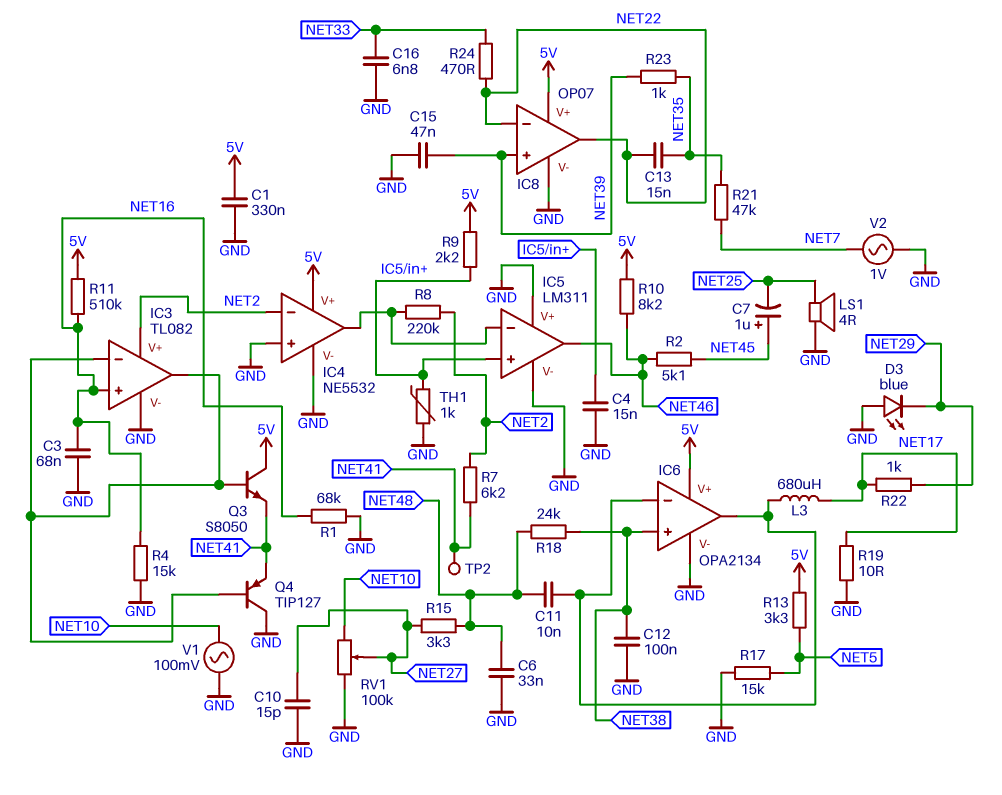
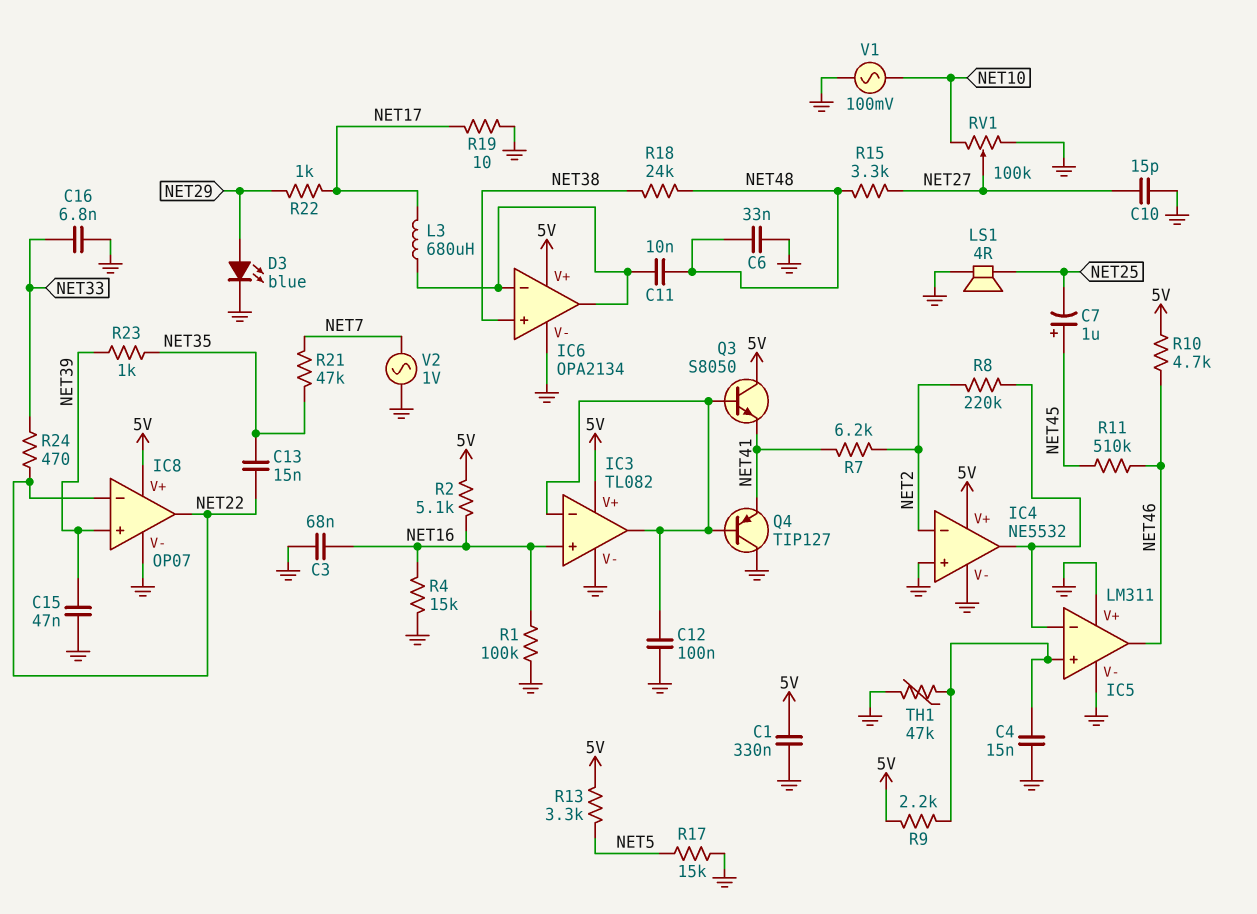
C12: 100nF (GND, NET38) -> 100nF (GND, IC3/in-)
D3: LED blue (A GND, K NET29) -> LED blue (A NET29, K GND)
IC3 pin V+: NET2 -> 5V
R1: 68k (GND, NET16) -> 100k (GND, NET16)
R2: 5.1k (NET45, NET46) -> 5.1k (5V, NET16)
R10: 8.2k (5V, NET46) -> 4.7k (5V, NET46)
R11: 510k (5V, NET16) -> 510k (NET45, NET46)
TH1: 1k (GND, IC5/in+) -> 47k (GND, IC5/in+)
TP2: test point (NET41) -> none

